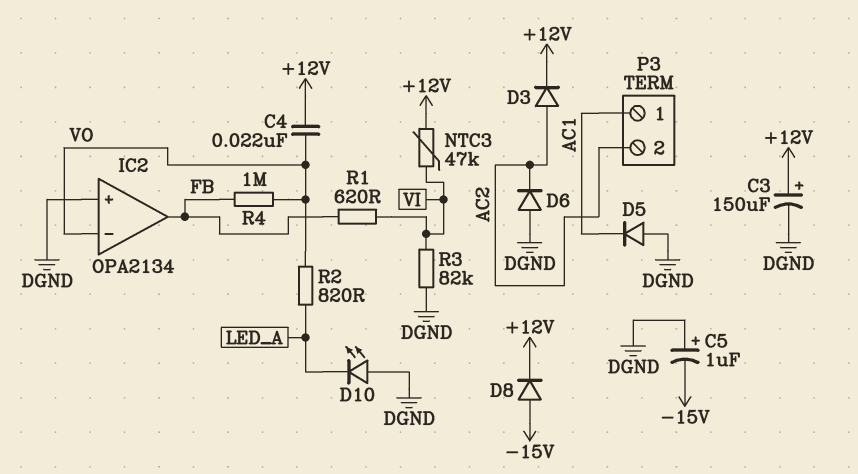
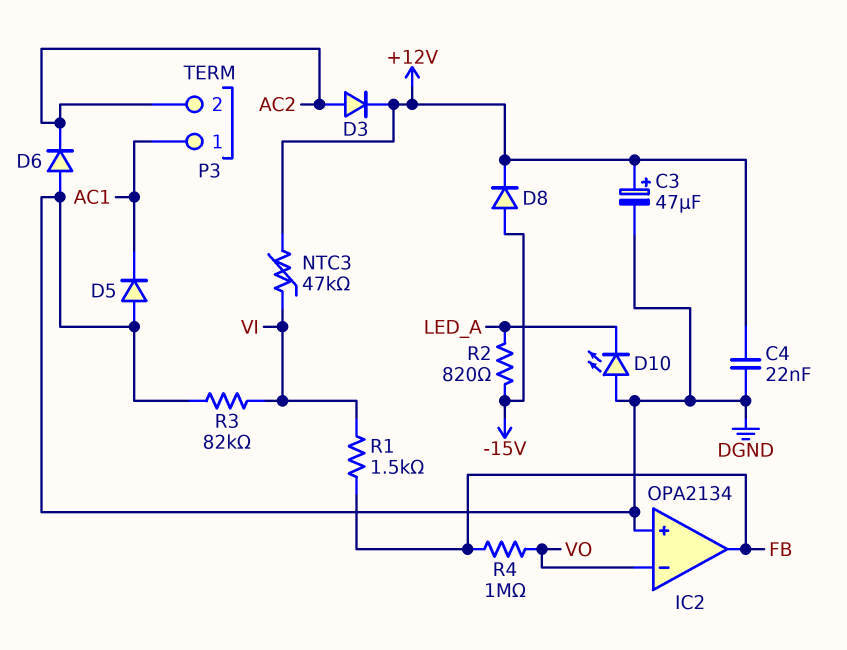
C3: 150uF (plus +12V, minus DGND) -> 47uF (plus +12V, minus DGND)
C4: 22nF (+12V, VO) -> 22nF (+12V, DGND)
C5: 1uF (plus DGND, minus -15V) -> none
R1: 620 (FB, VI) -> 1.5k (FB, VI)
R2: 820 (LED_A, VO) -> 820 (-15V, LED_A)

